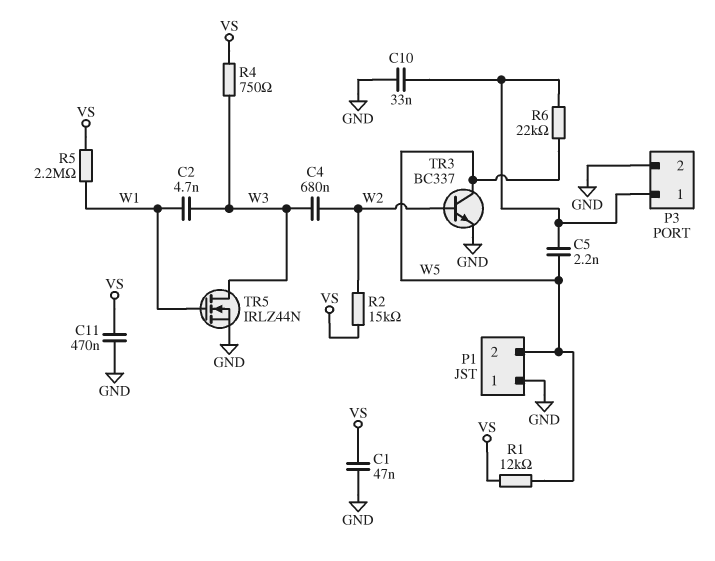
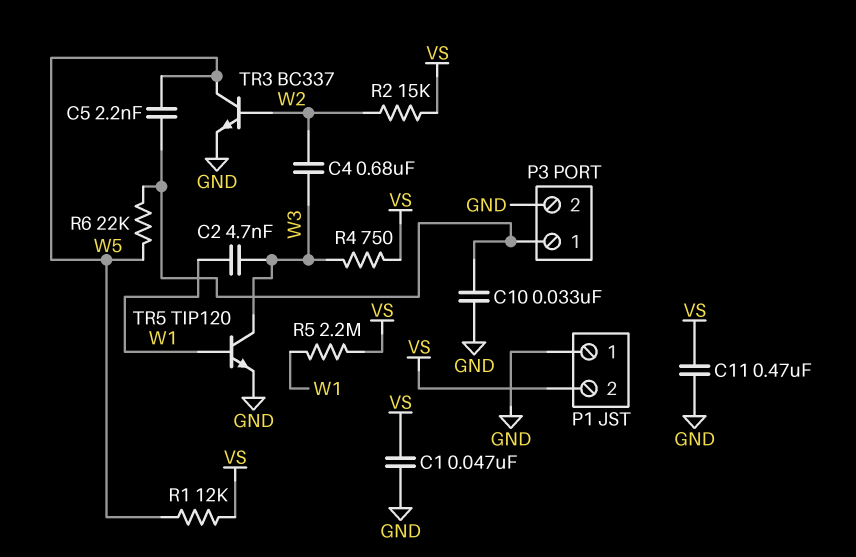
P1 pin 2: W5 -> VS
TR5: NMOS IRLZ44N (G W1, D W3, S GND) -> NPN TIP120 (B W1, C W3, E GND)

